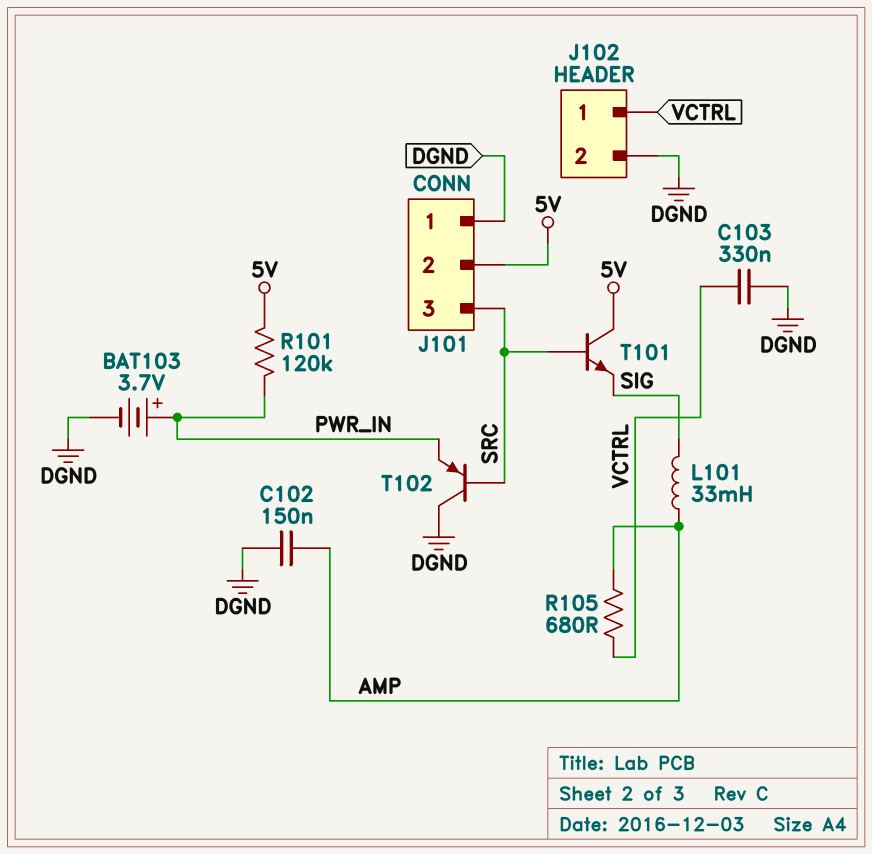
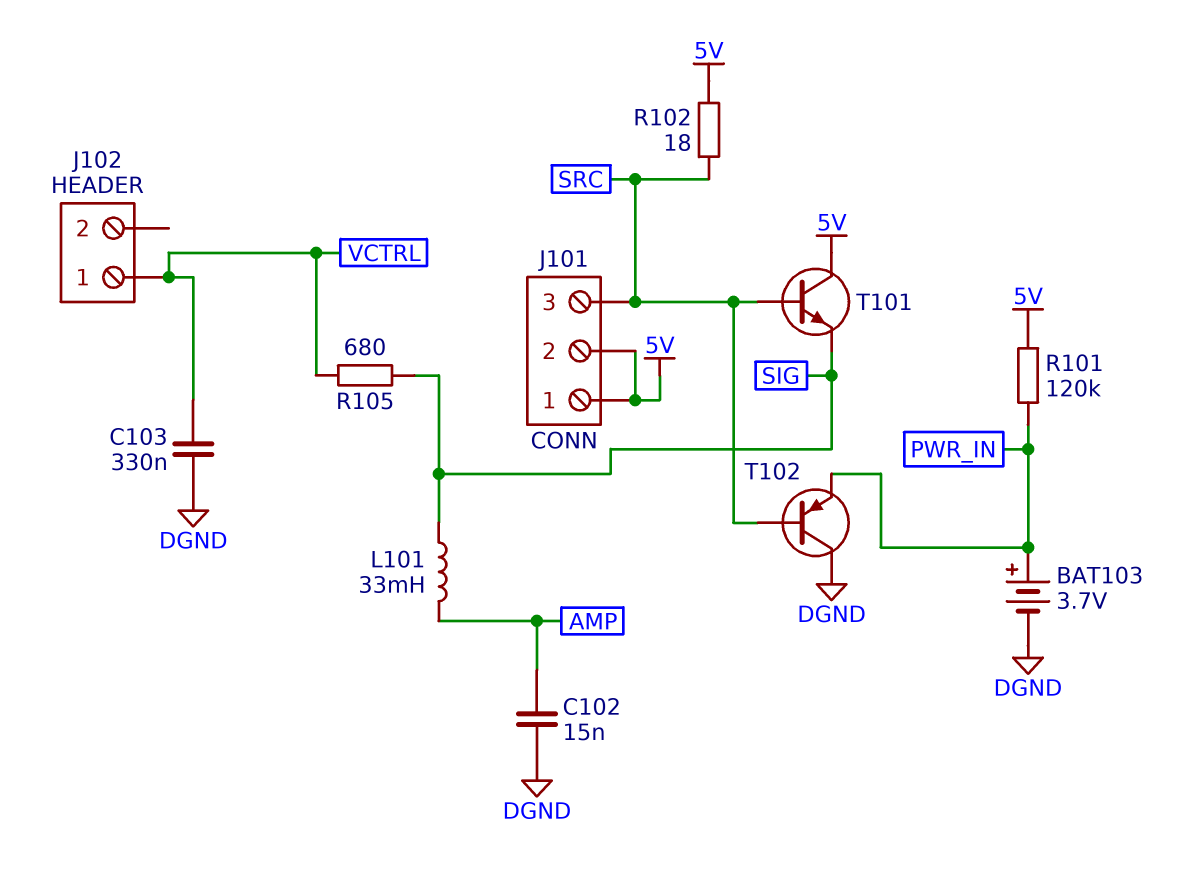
C102: 150nF (AMP, DGND) -> 15nF (AMP, DGND)
J101 pin 1: DGND -> 5V
J102 pin 2: DGND -> none
R102: none -> 18 (5V, SRC)
R105: 680 (AMP, VCTRL) -> 680 (SIG, VCTRL)

